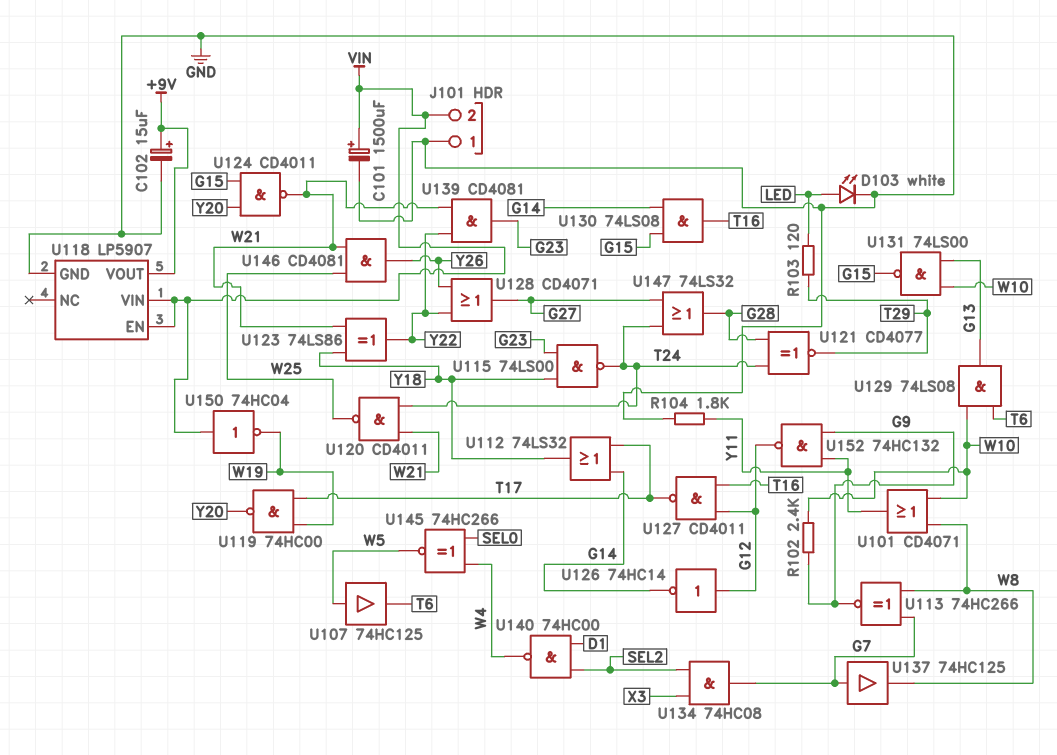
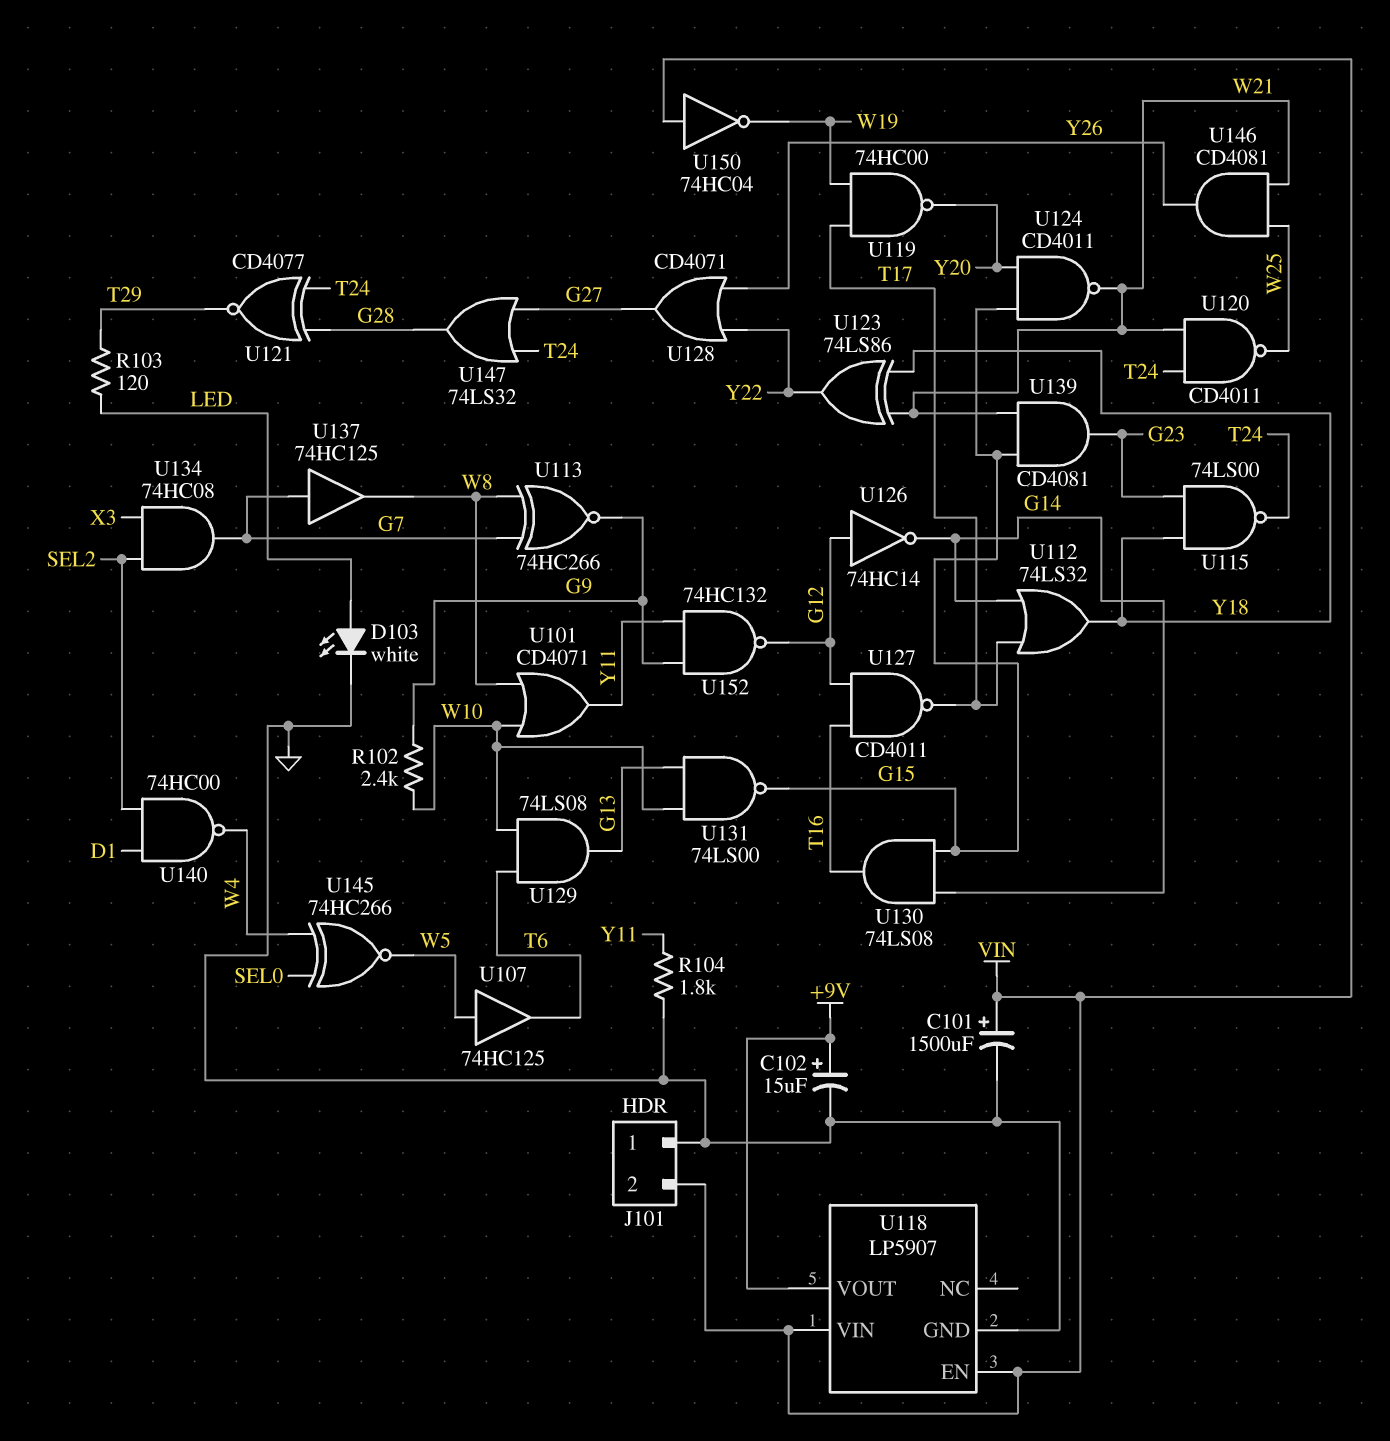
U139: AND CD4081 (in W21, in Y22, out G23) -> AND CD4081 (in G15, in W21, out G23)

